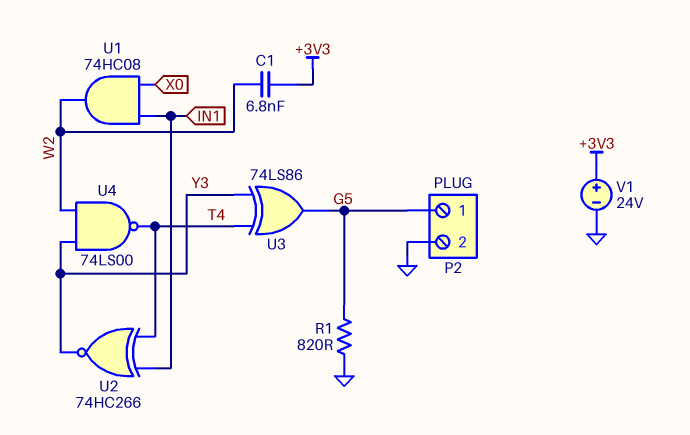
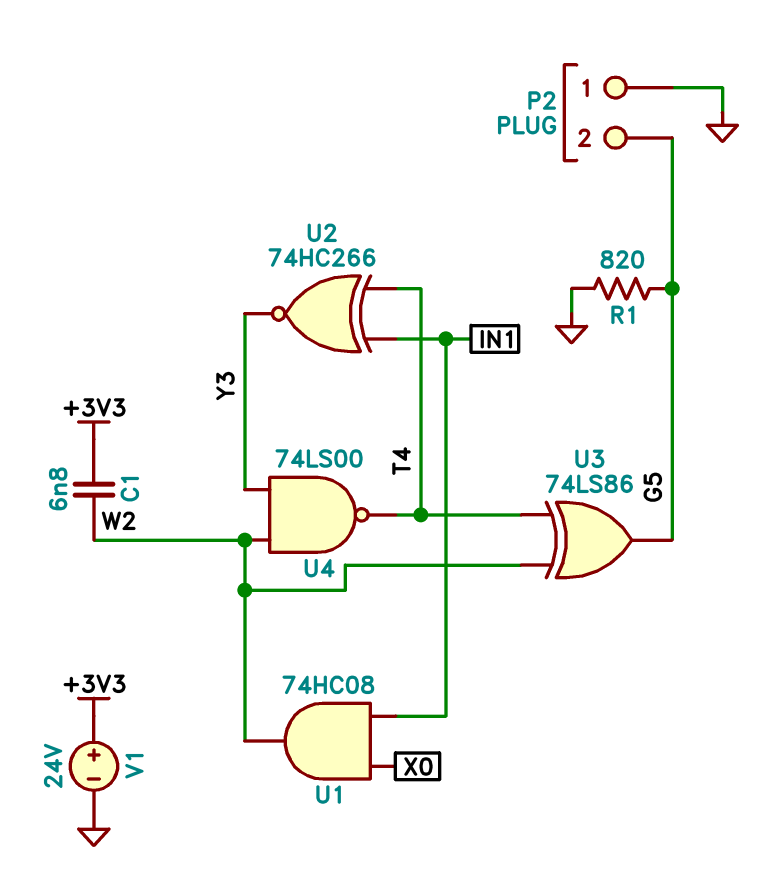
P2 pin 1: G5 -> GND
P2 pin 2: GND -> G5
U3: XOR 74LS86 (in T4, in Y3, out G5) -> XOR 74LS86 (in T4, in W2, out G5)

